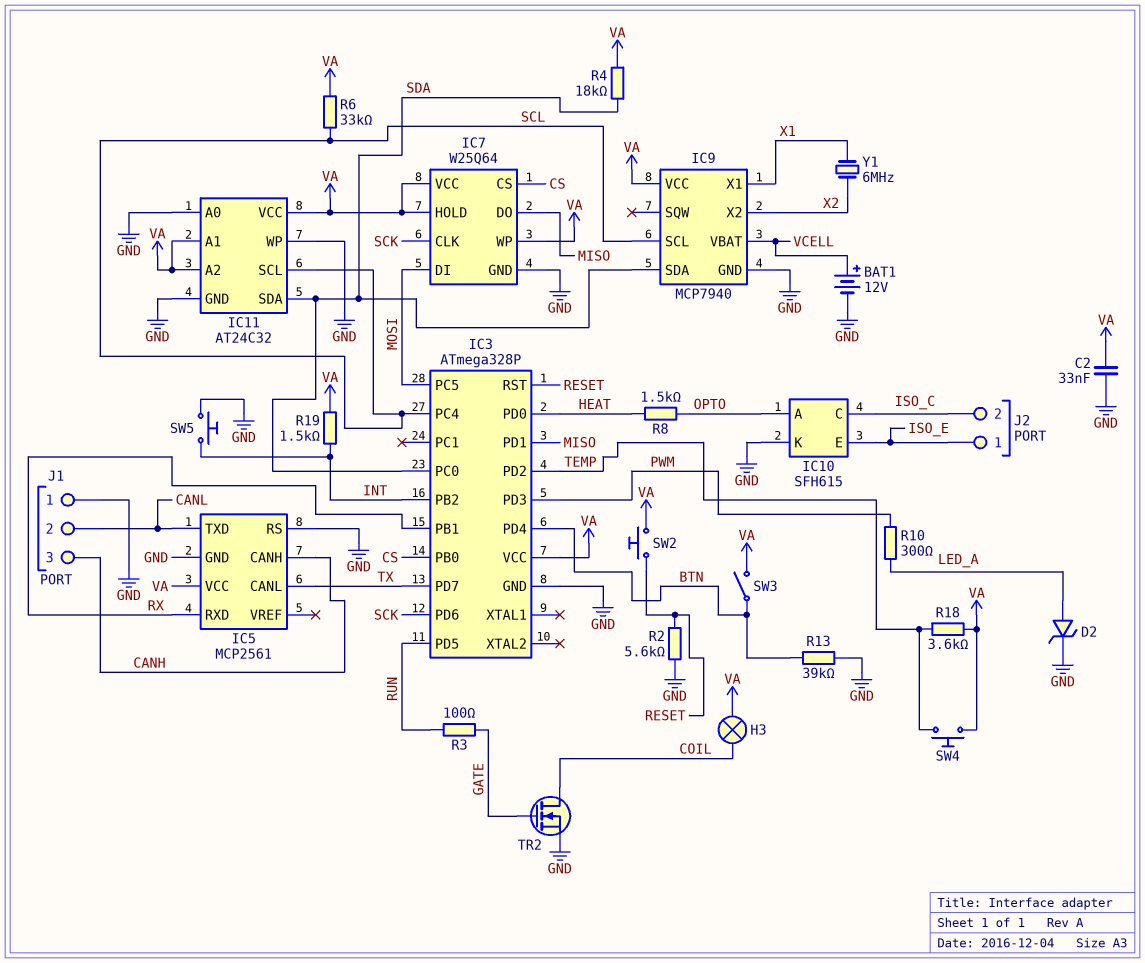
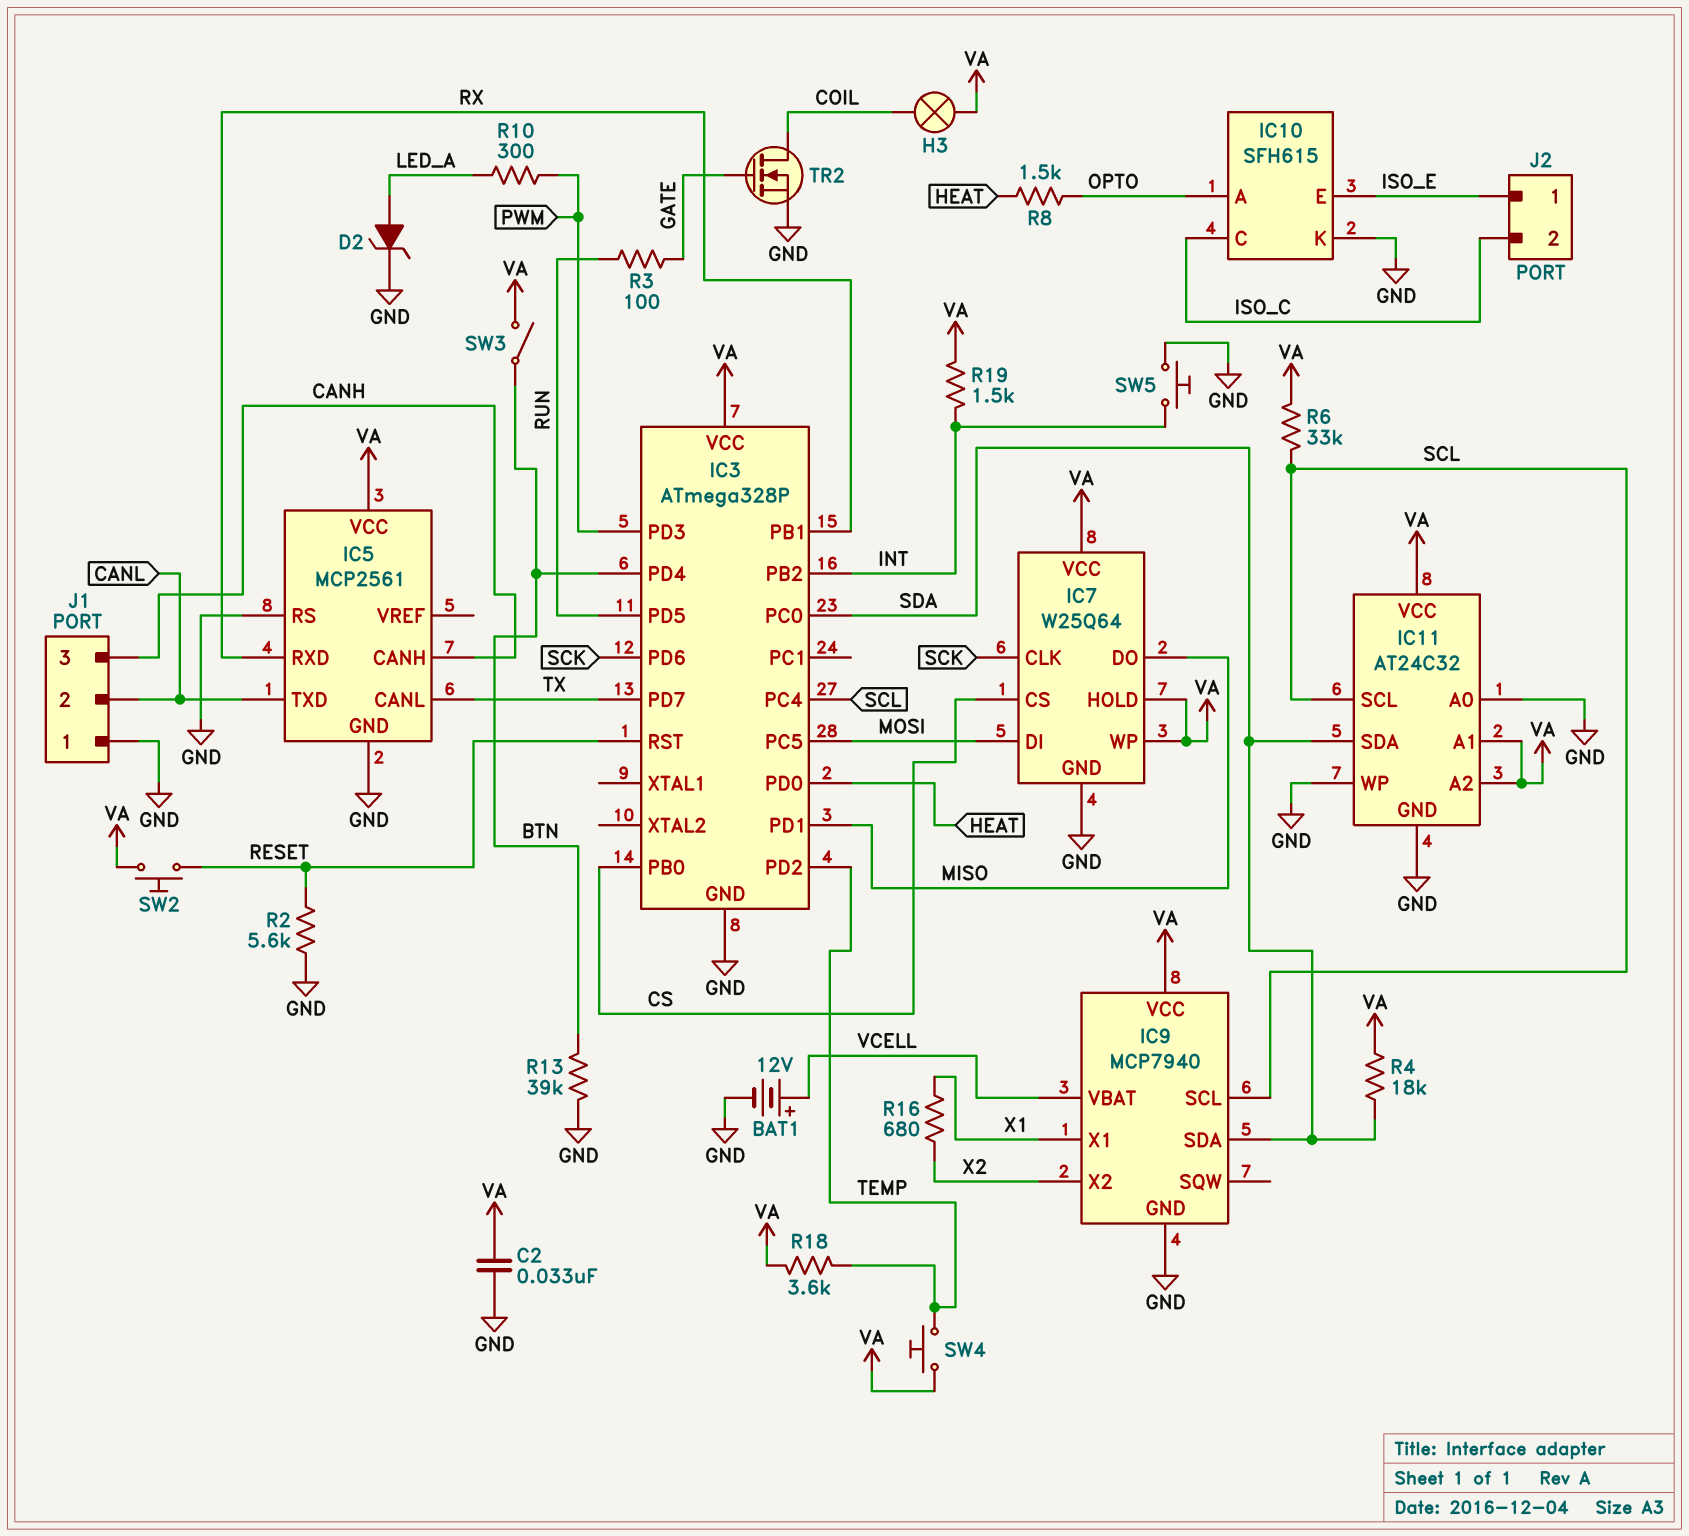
R16: none -> 680 (X1, X2)
Y1: 6MHz (X1, X2) -> none

